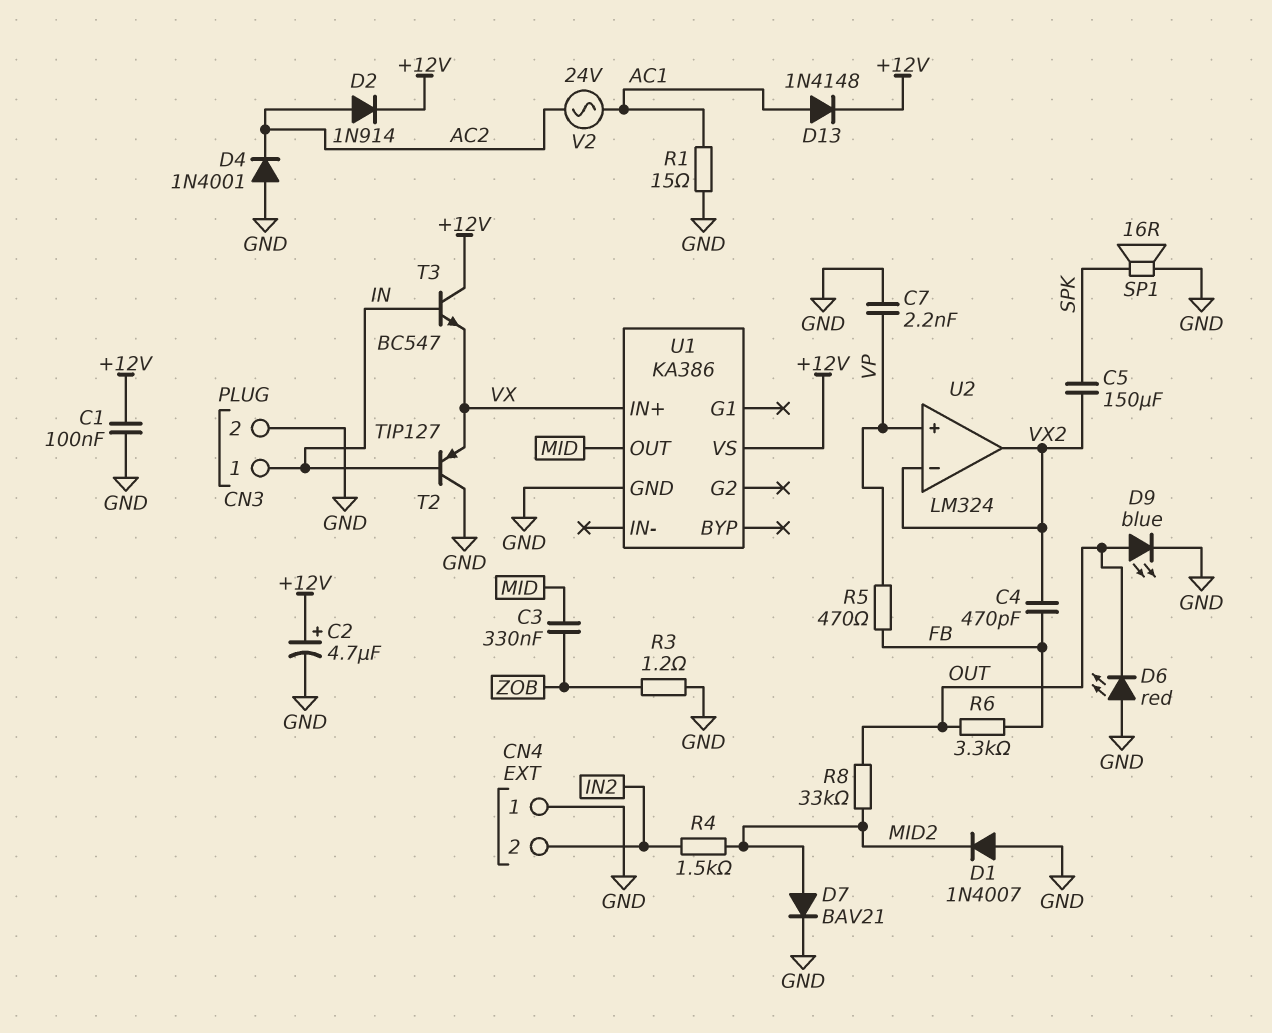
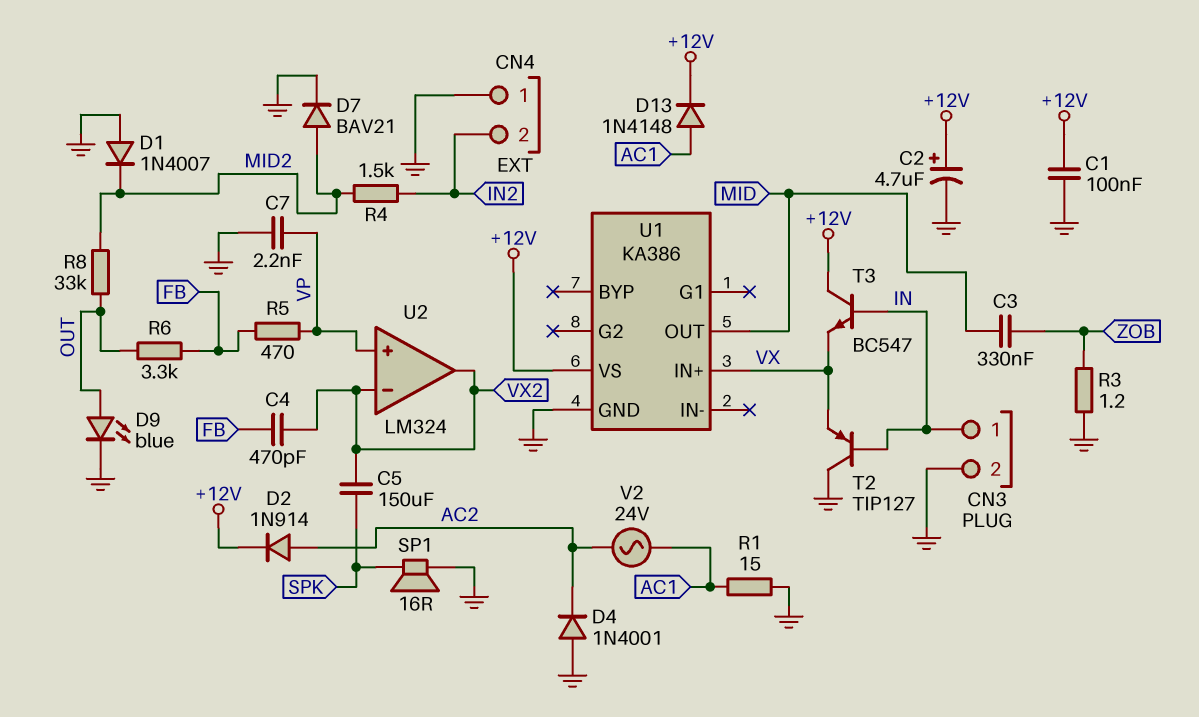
D6: LED red (A GND, K OUT) -> none

